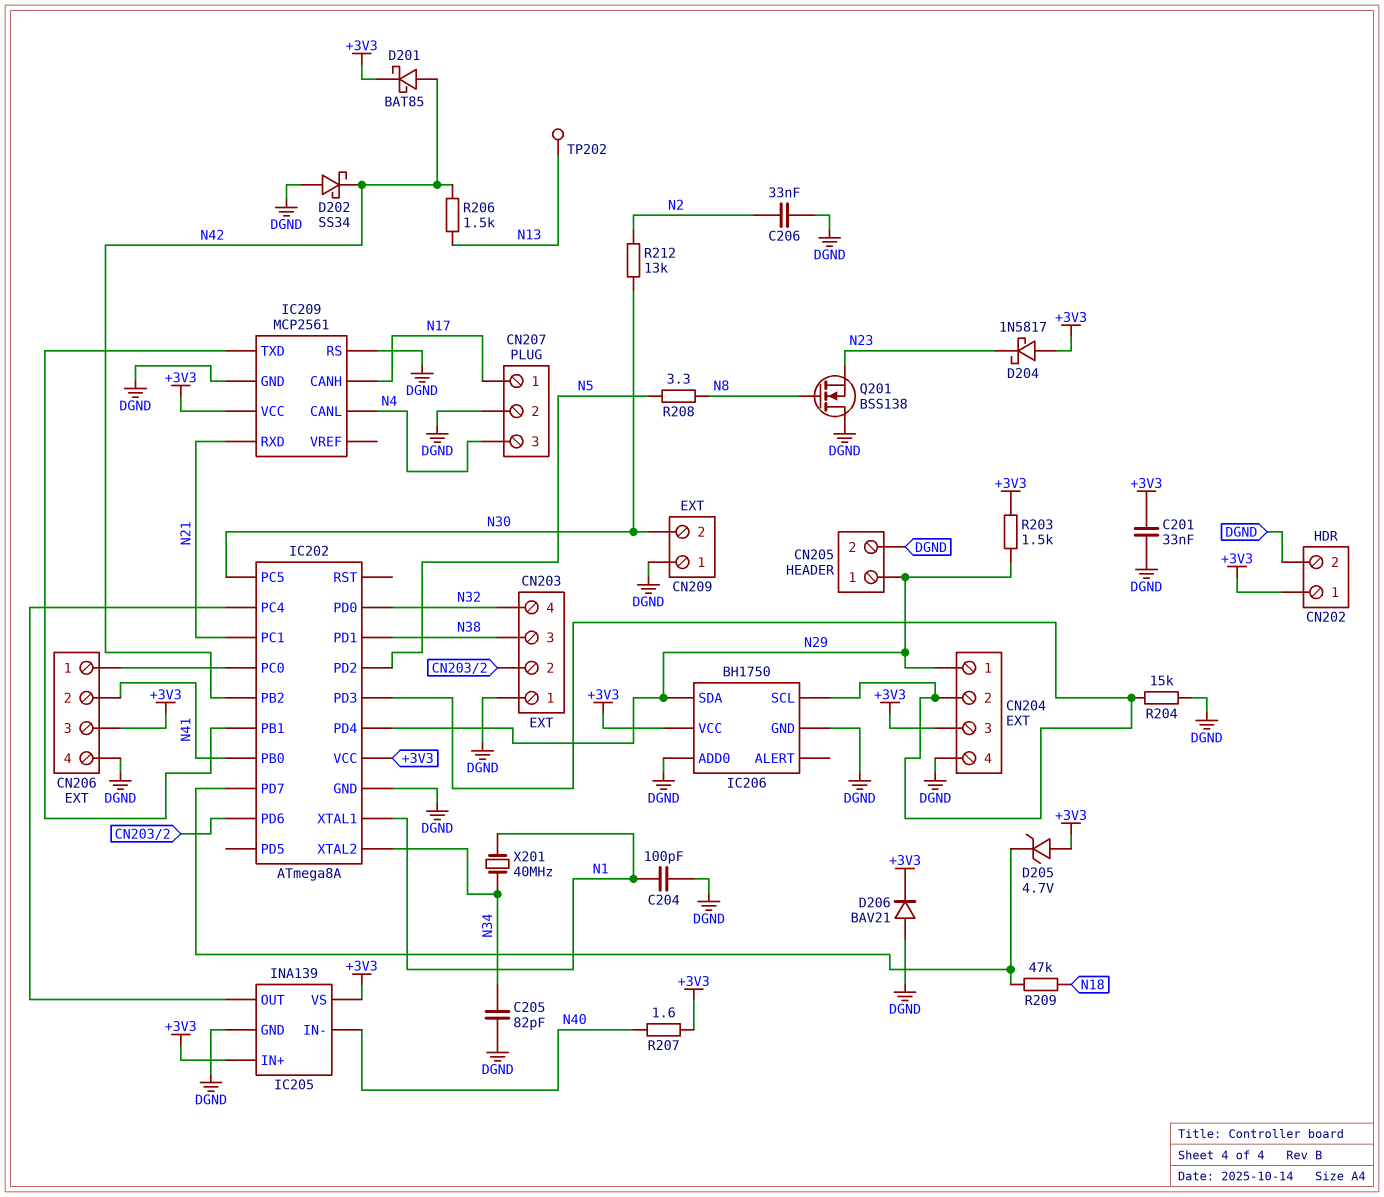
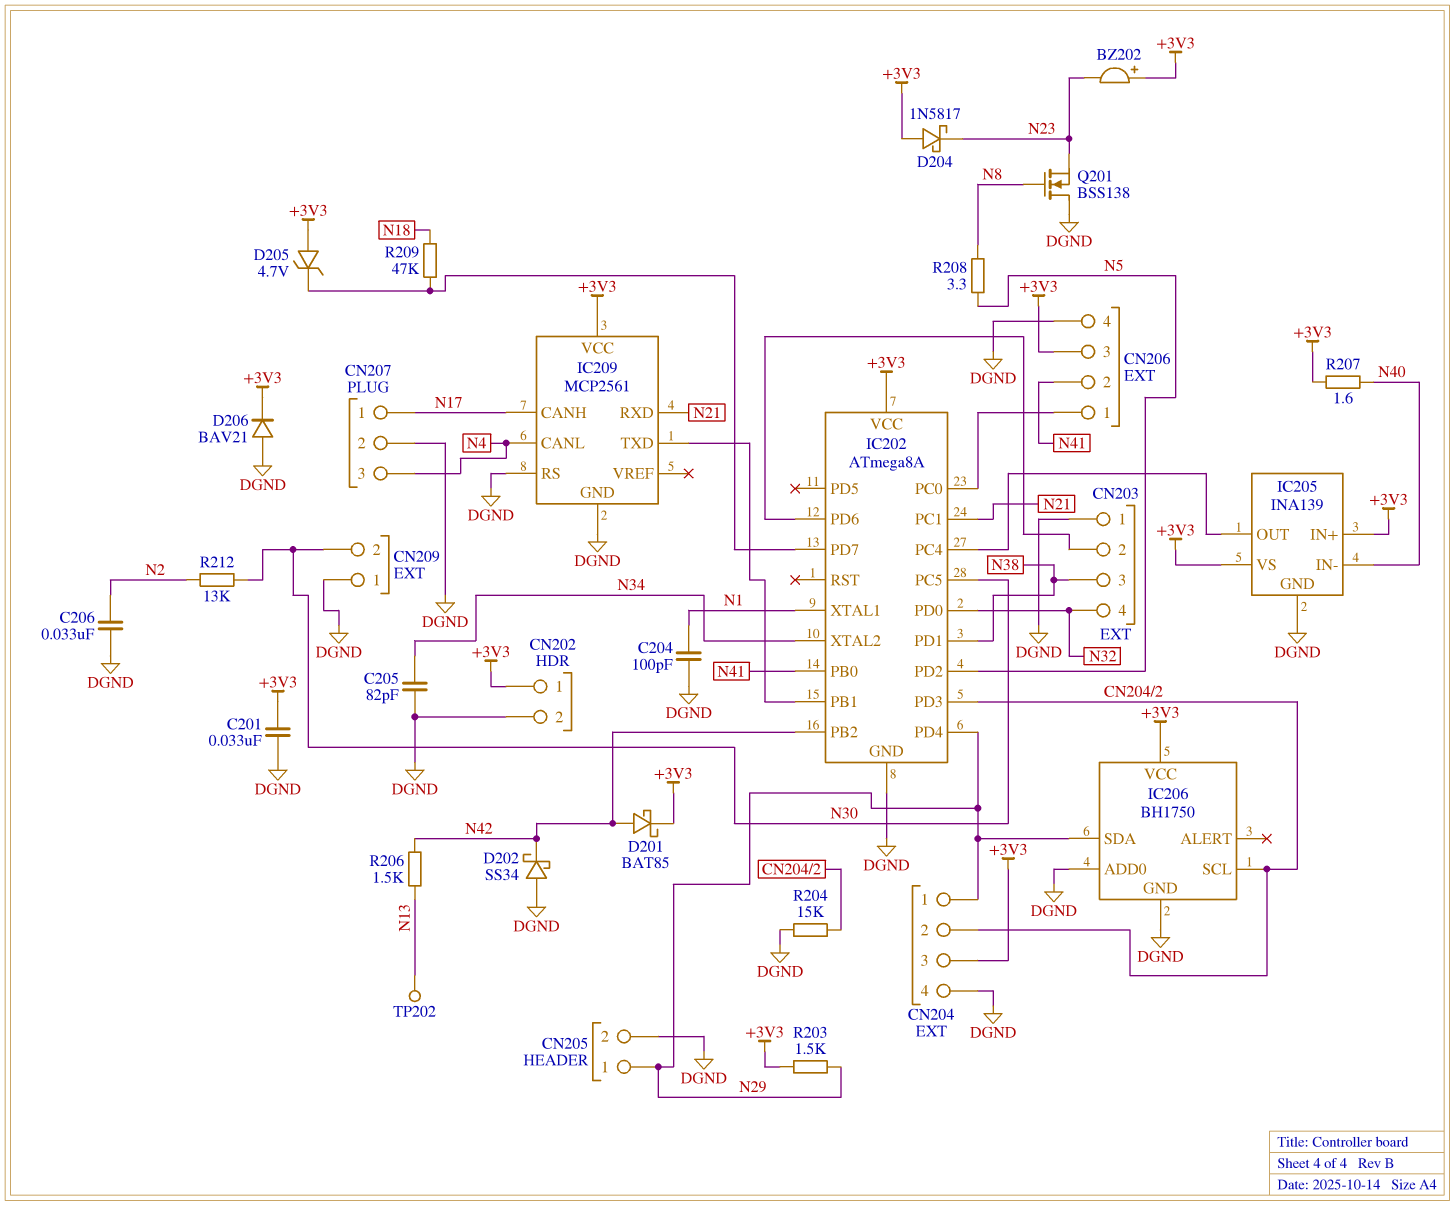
BZ202: none -> buzzer (plus +3V3, minus N23)
X201: 40MHz (N1, N34) -> none

